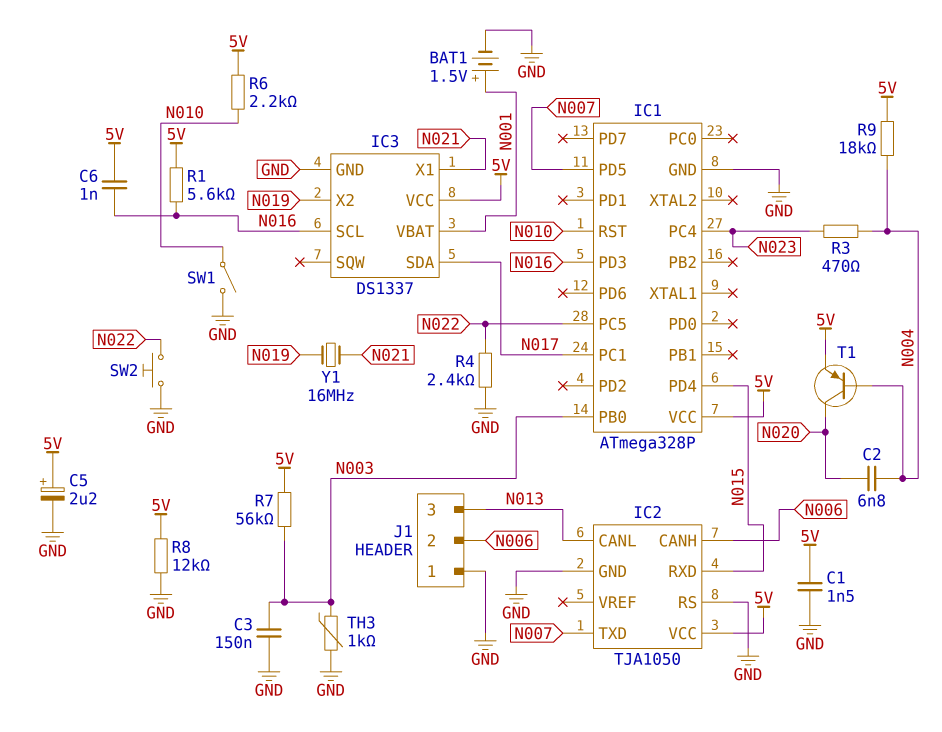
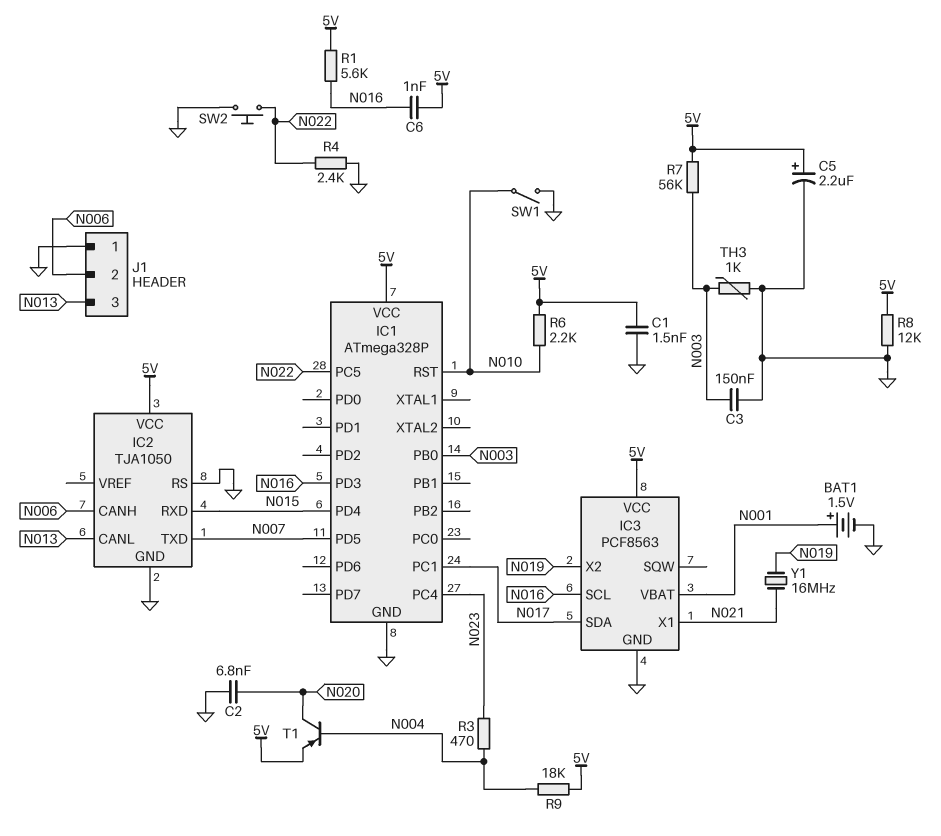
C2: 6.8nF (N004, N020) -> 6.8nF (GND, N020)
IC3: DS1337 -> PCF8563

